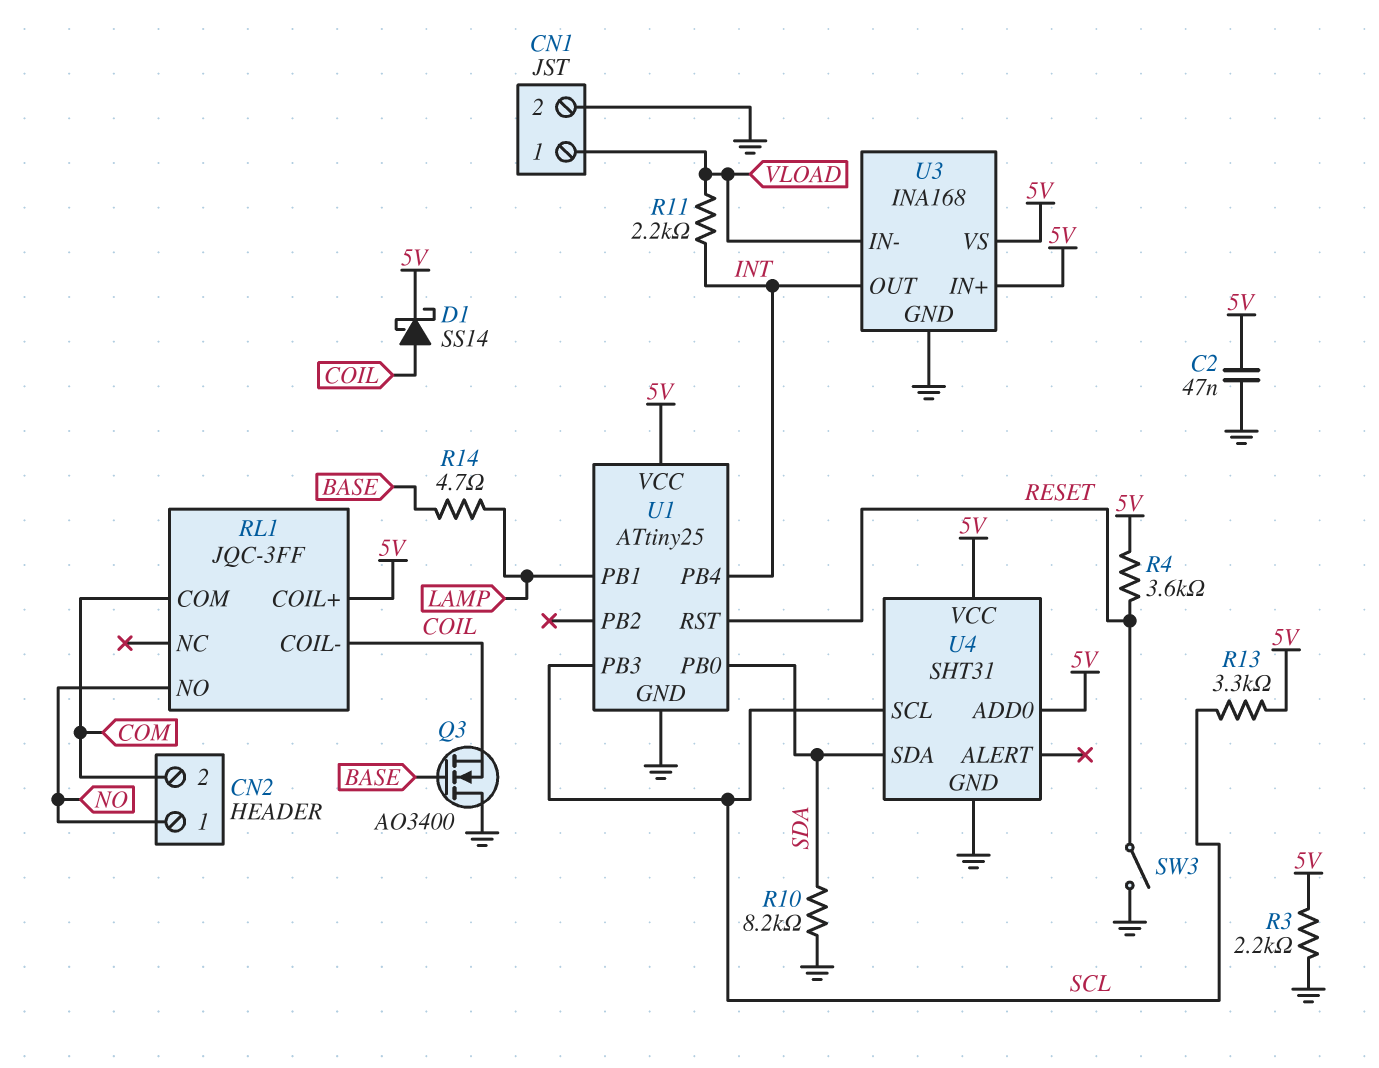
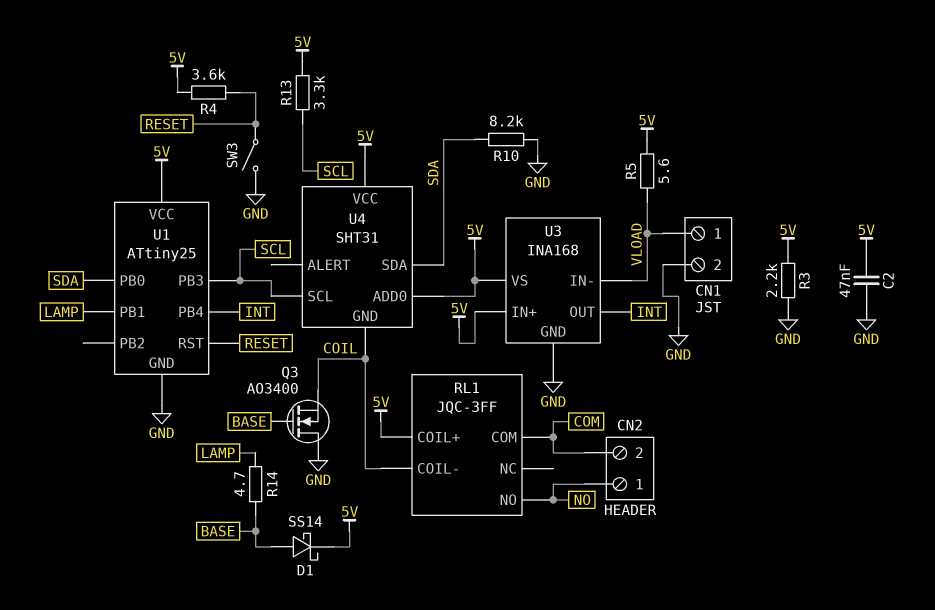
D1: schottky SS14 (A COIL, K 5V) -> schottky SS14 (A BASE, K 5V)
R5: none -> 5.6 (5V, VLOAD)
R11: 2.2k (INT, VLOAD) -> none
U4 pin GND: GND -> COIL

